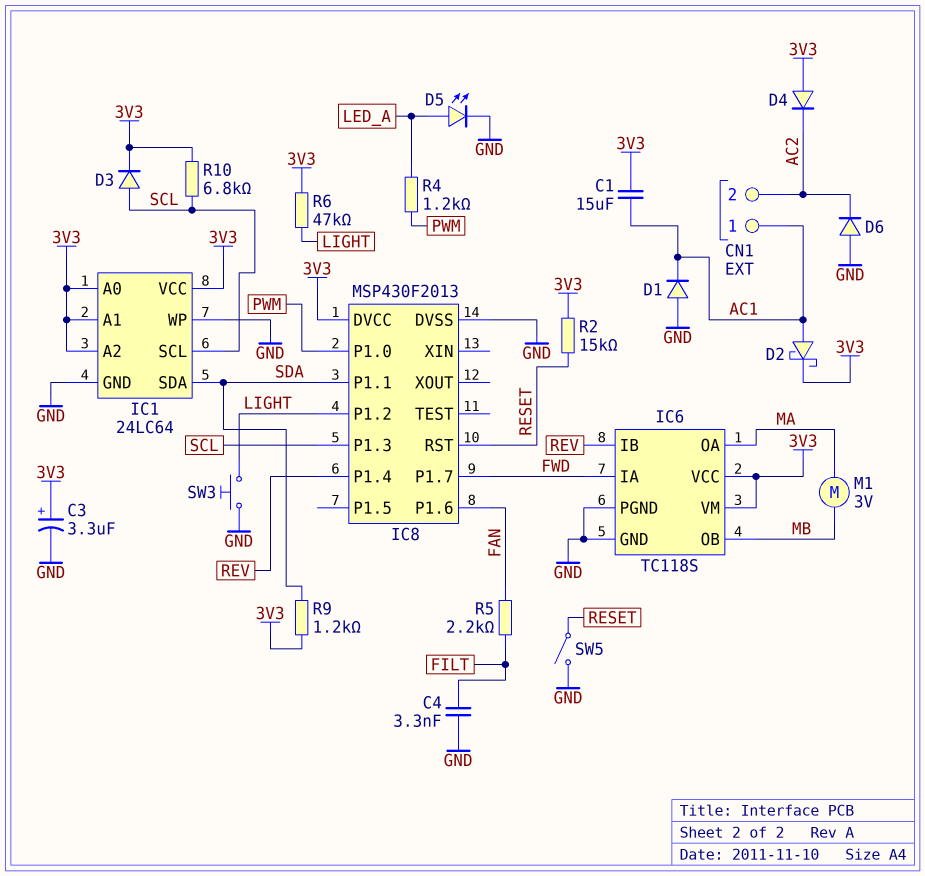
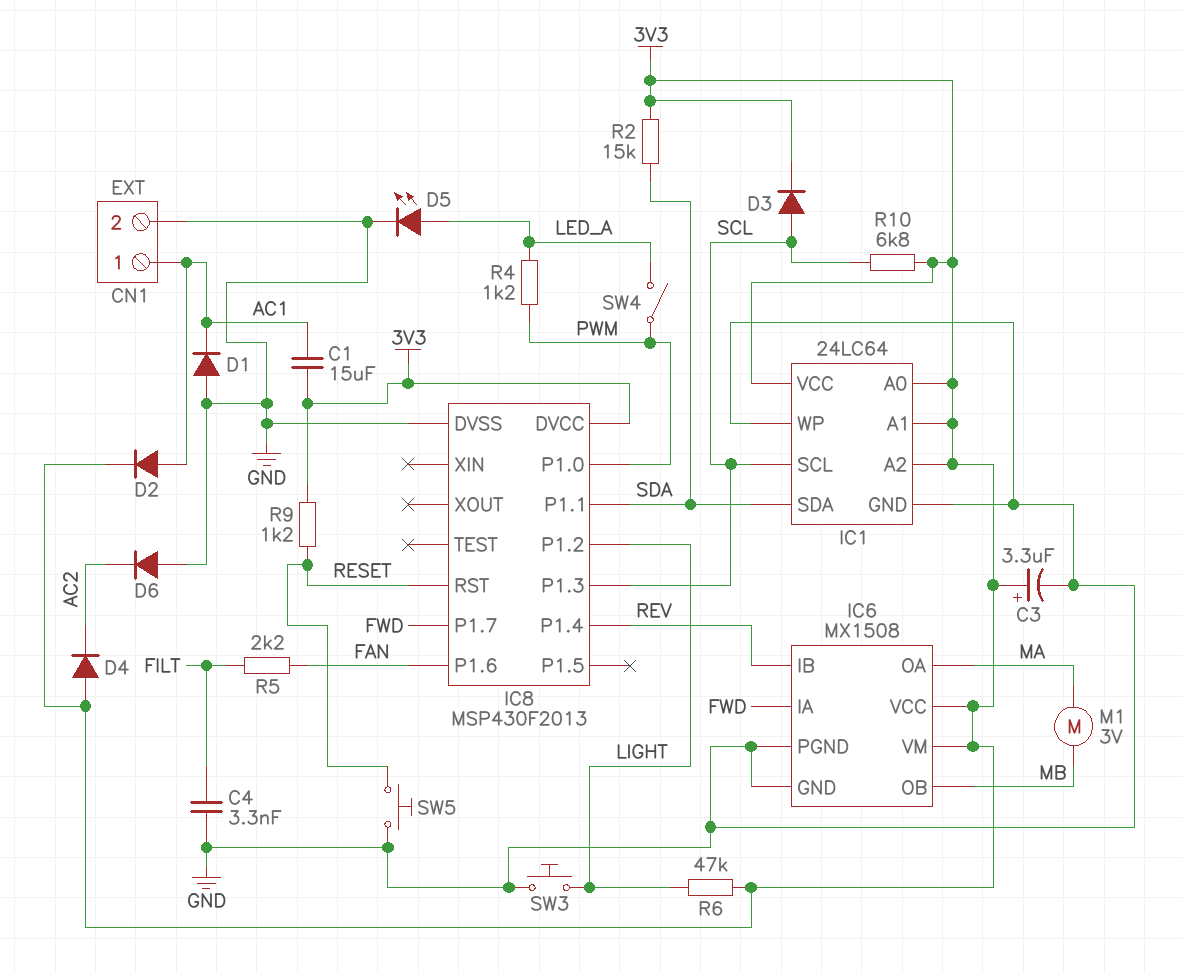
CN1 pin 2: AC2 -> GND
D2: schottky (A AC1, K 3V3) -> diode (A AC1, K 3V3)
IC6: TC118S -> MX1508
R2: 15k (3V3, RESET) -> 15k (3V3, SDA)
R9: 1.2k (3V3, SDA) -> 1.2k (3V3, RESET)
SW4: none -> switch (LED_A, PWM)
SW5: switch (GND, RESET) -> button (GND, RESET)

